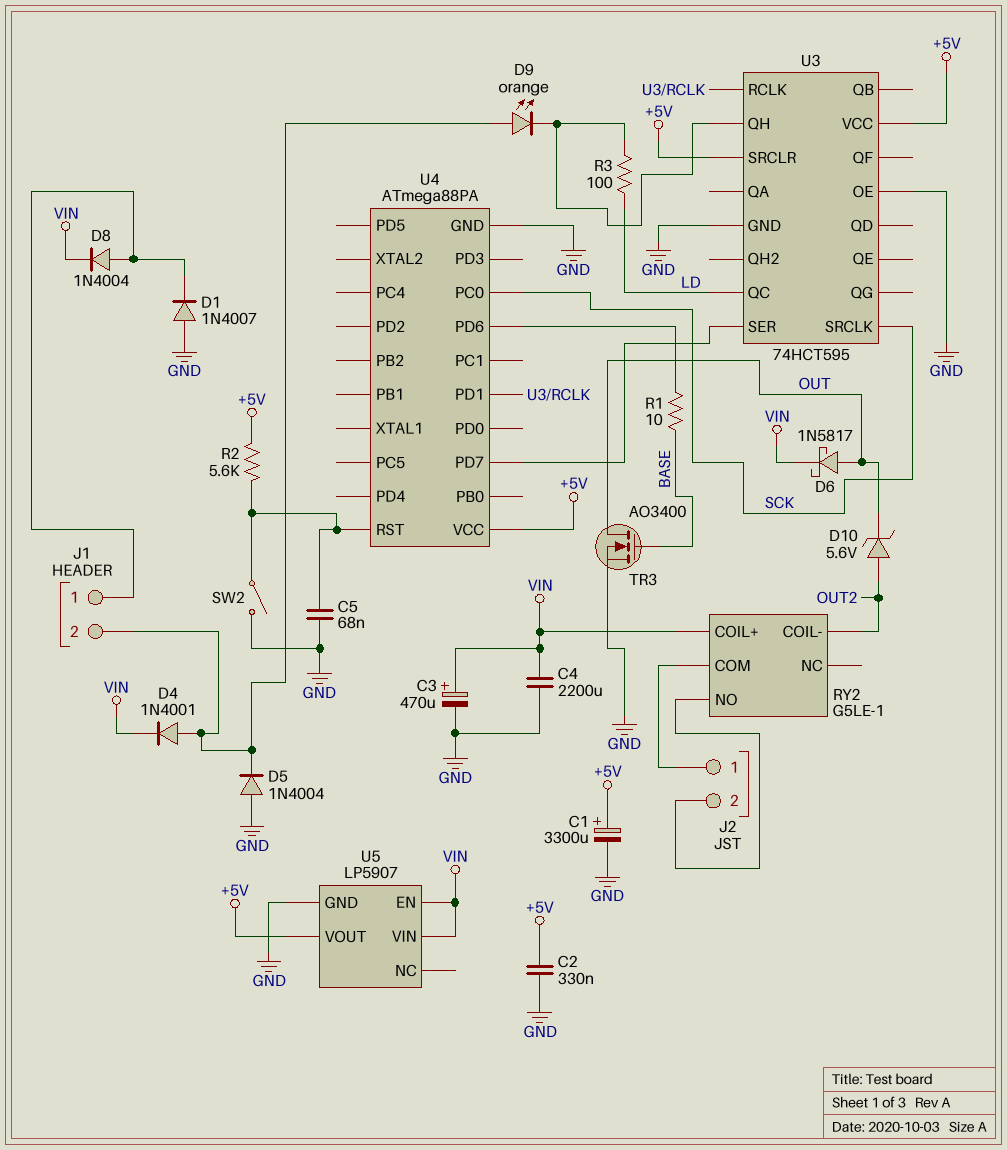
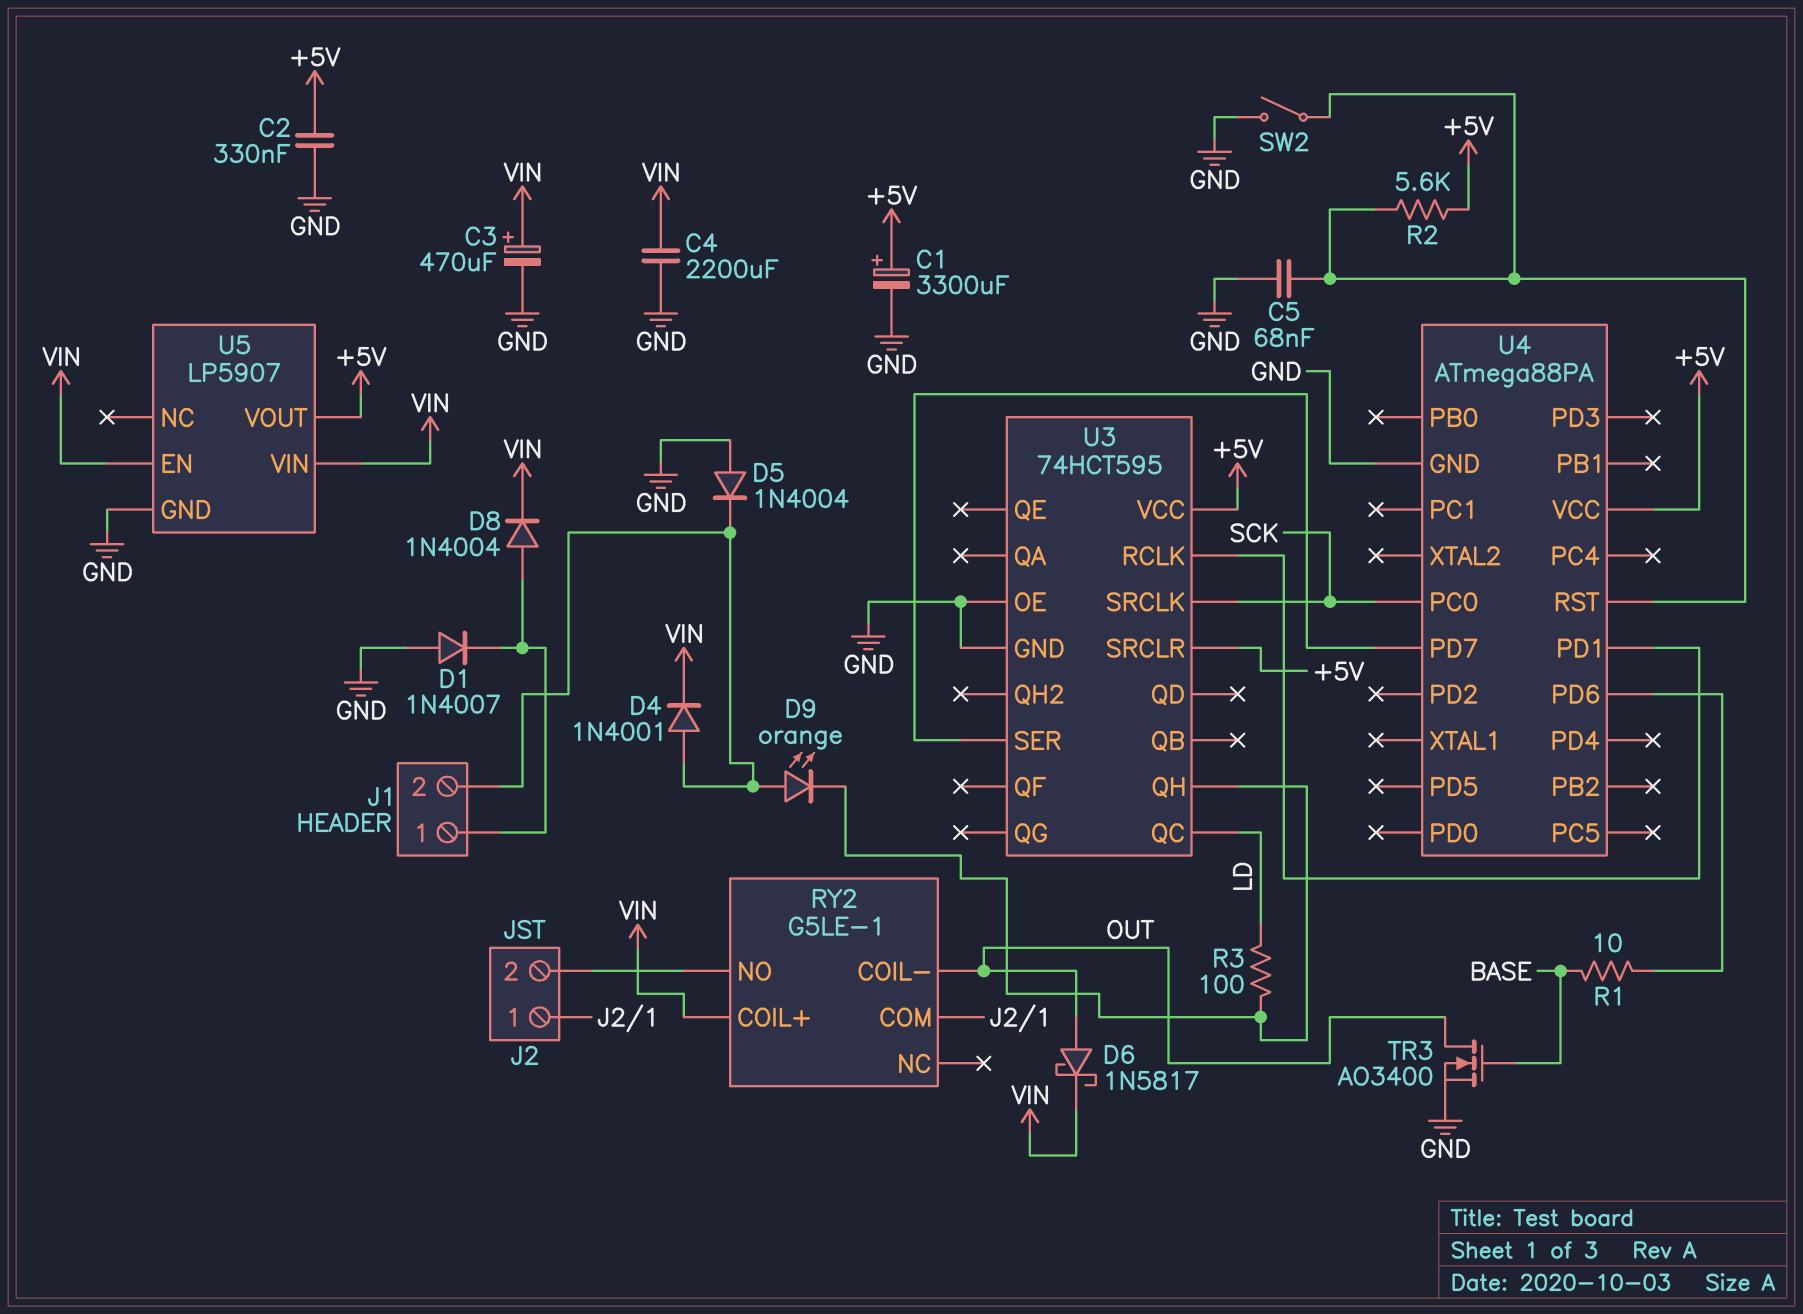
D10: zener 5.6V (A OUT2, K OUT) -> none
RY2 pin COIL-: OUT2 -> OUT

